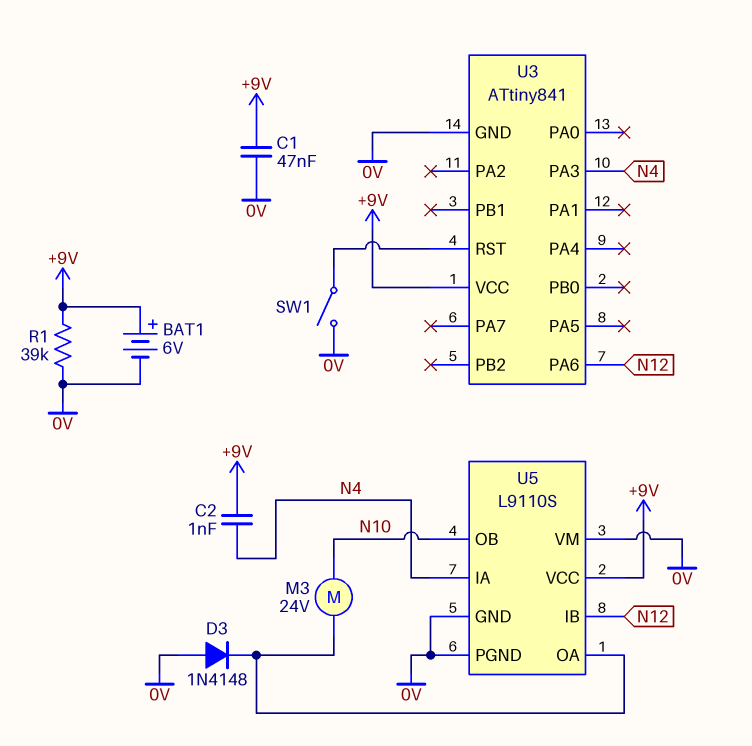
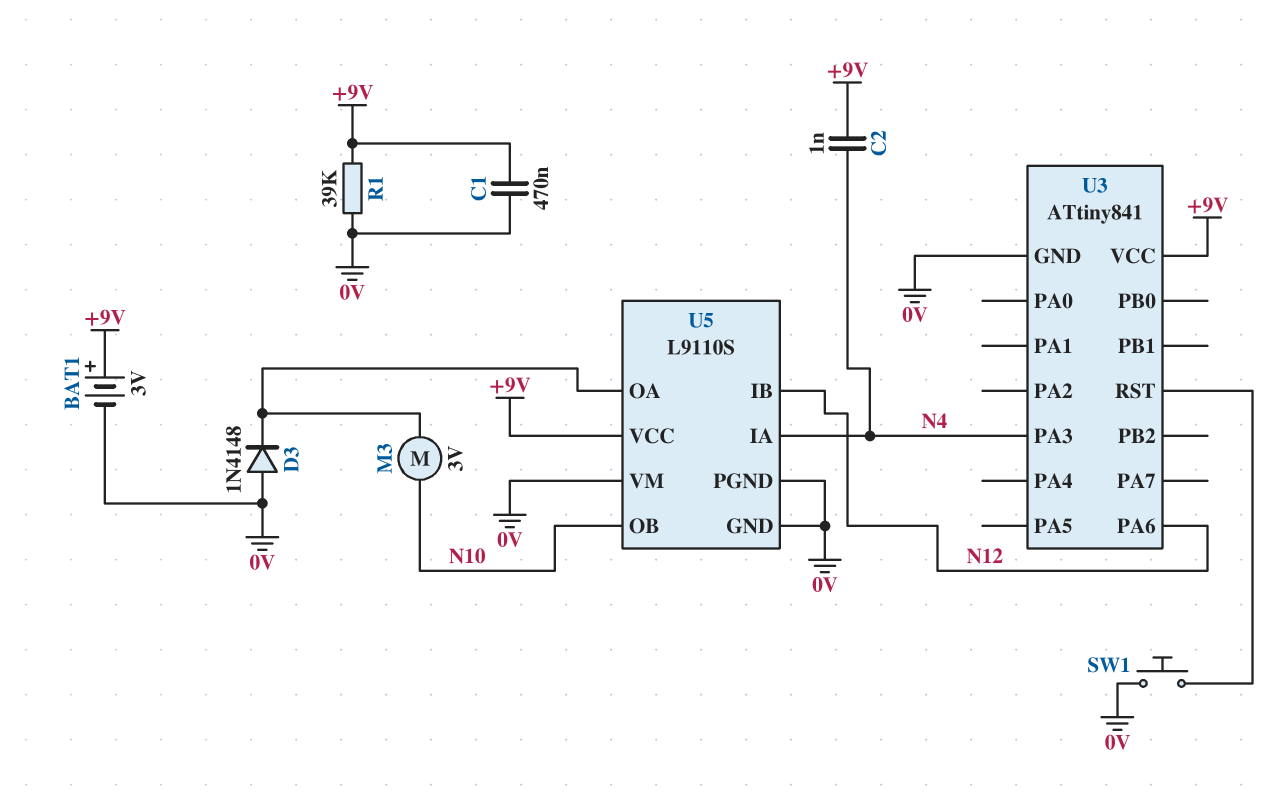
BAT1: 6V (plus +9V, minus 0V) -> 3V (plus +9V, minus 0V)
C1: 47nF (+9V, 0V) -> 470nF (+9V, 0V)
M3: motor 24V (N10, U5/OA) -> motor 3V (N10, U5/OA)
SW1: switch (0V, U3/RST) -> button (0V, U3/RST)

